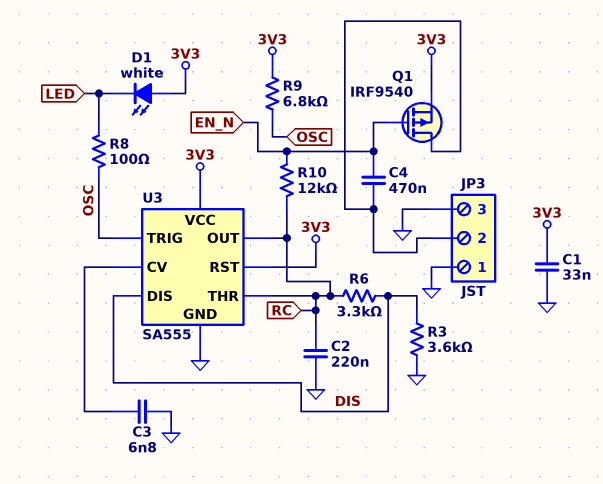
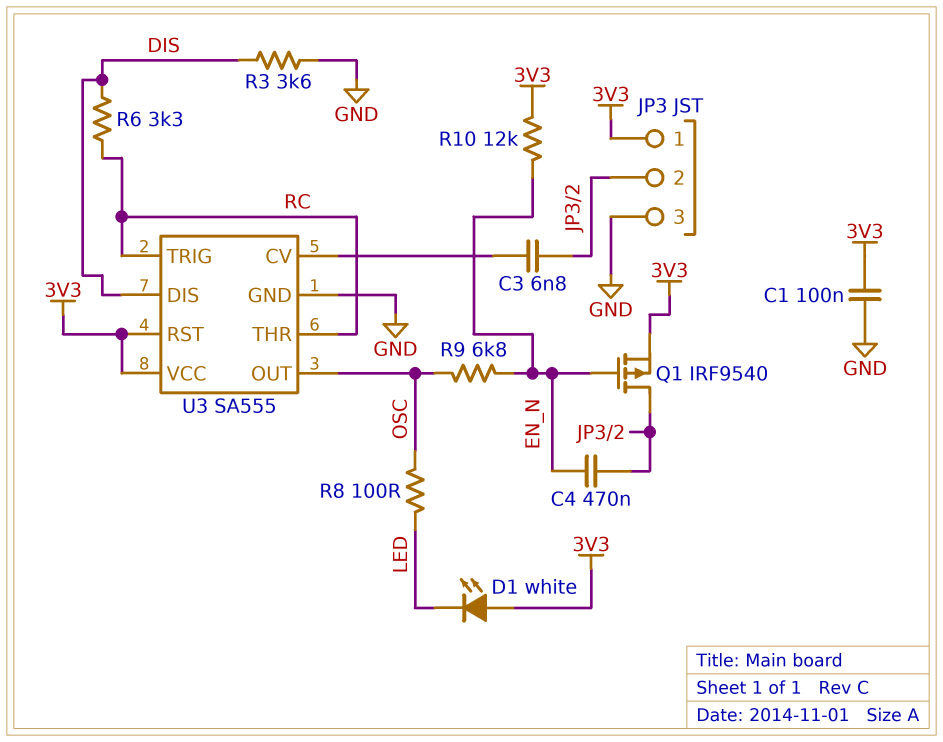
C1: 33nF (3V3, GND) -> 100nF (3V3, GND)
C2: 220nF (GND, RC) -> none
C3: 6.8nF (GND, U3/CV) -> 6.8nF (JP3/2, U3/CV)
JP3 pin 1: GND -> 3V3
R9: 6.8k (3V3, OSC) -> 6.8k (EN_N, OSC)
R10: 12k (EN_N, RC) -> 12k (3V3, EN_N)
U3 pin OUT: RC -> OSC
U3 pin TRIG: OSC -> RC

